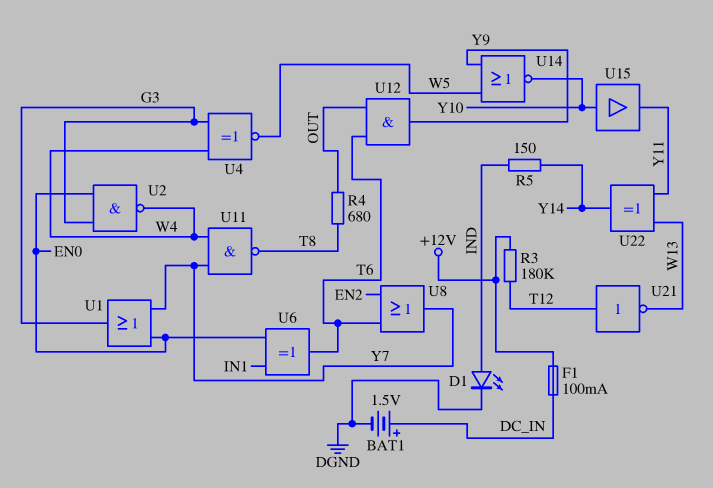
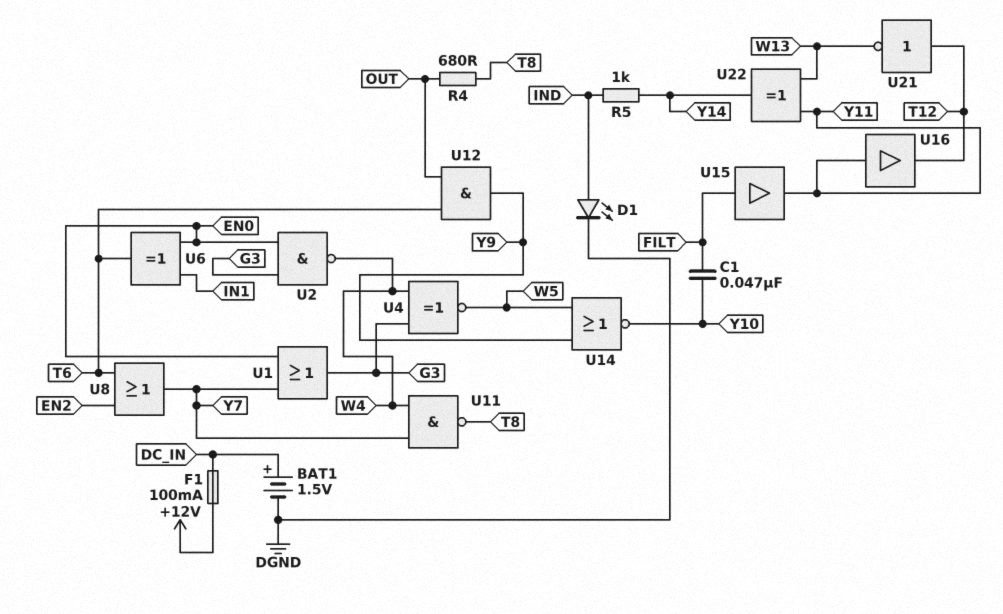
C1: none -> 47nF (FILT, Y10)
R3: 180k (+12V, T12) -> none
R5: 150 (IND, Y14) -> 1k (IND, Y14)
U15: buffer (in Y10, out Y11) -> buffer (in FILT, out Y11)
U16: none -> buffer (in Y11, out T12)

